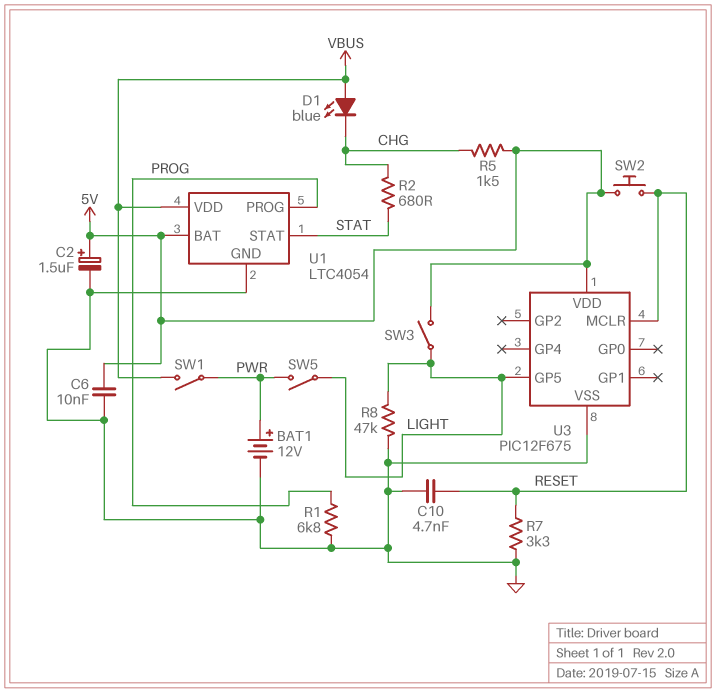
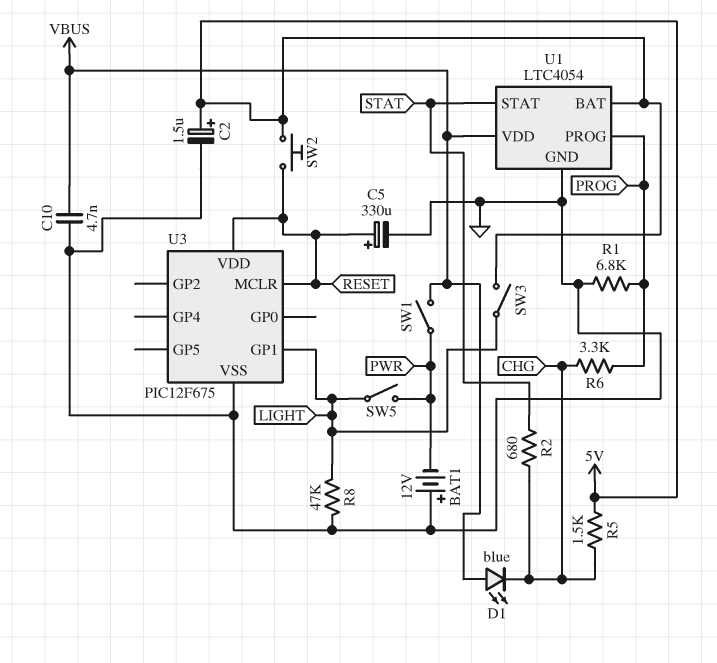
BAT1: 12V (plus PWR, minus GND) -> 12V (plus GND, minus PWR)
C5: none -> 330uF (plus RESET, minus GND)
C6: 10nF (5V, GND) -> none
C10: 4.7nF (GND, RESET) -> 4.7nF (GND, VBUS)
R6: none -> 3.3k (CHG, PROG)
R7: 3.3k (GND, RESET) -> none
U3 pin GP1: none -> LIGHT
U3 pin GP5: LIGHT -> none
U3 pin VDD: 5V -> RESET

